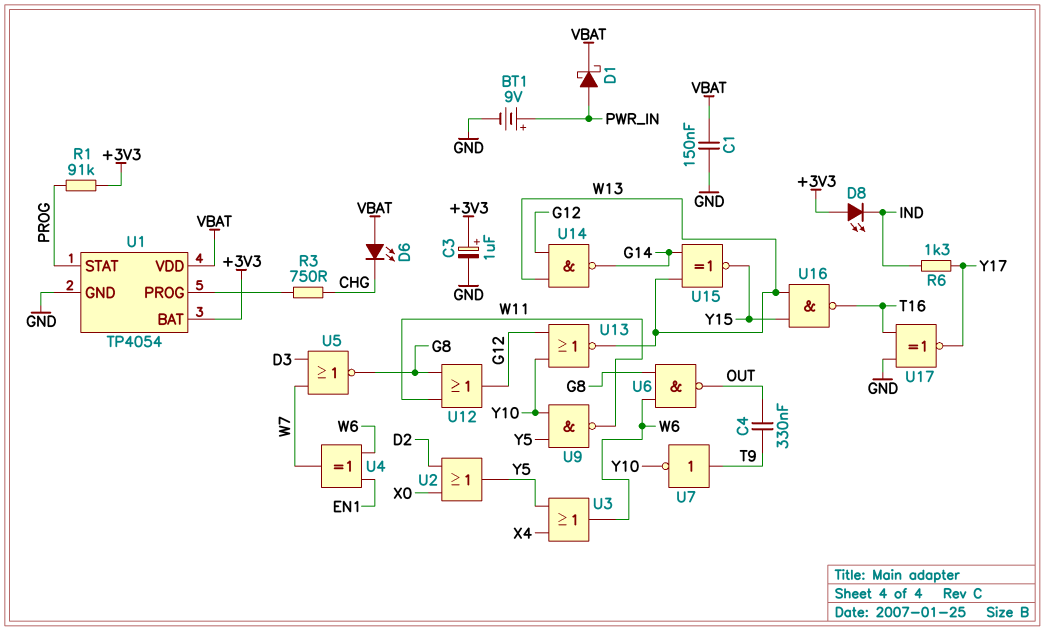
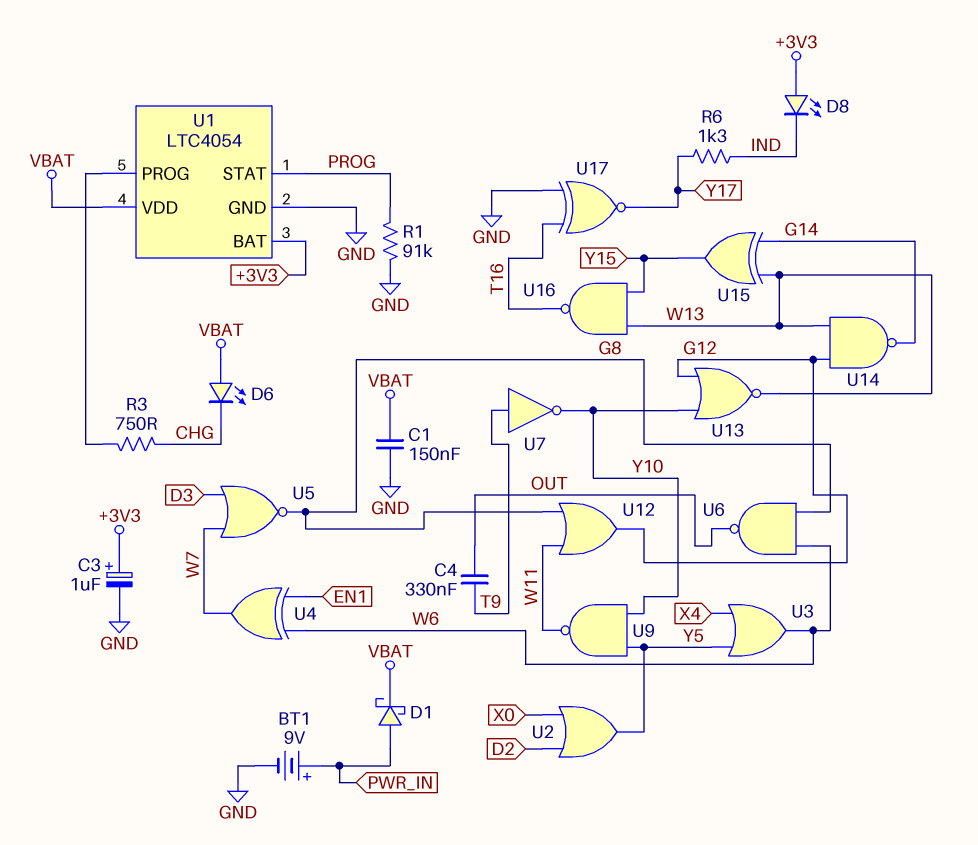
R1: 91k (+3V3, PROG) -> 91k (GND, PROG)
U1: TP4054 -> LTC4054
U15: XNOR (in G14, in W13, out Y15) -> XOR (in G14, in W13, out Y15)

